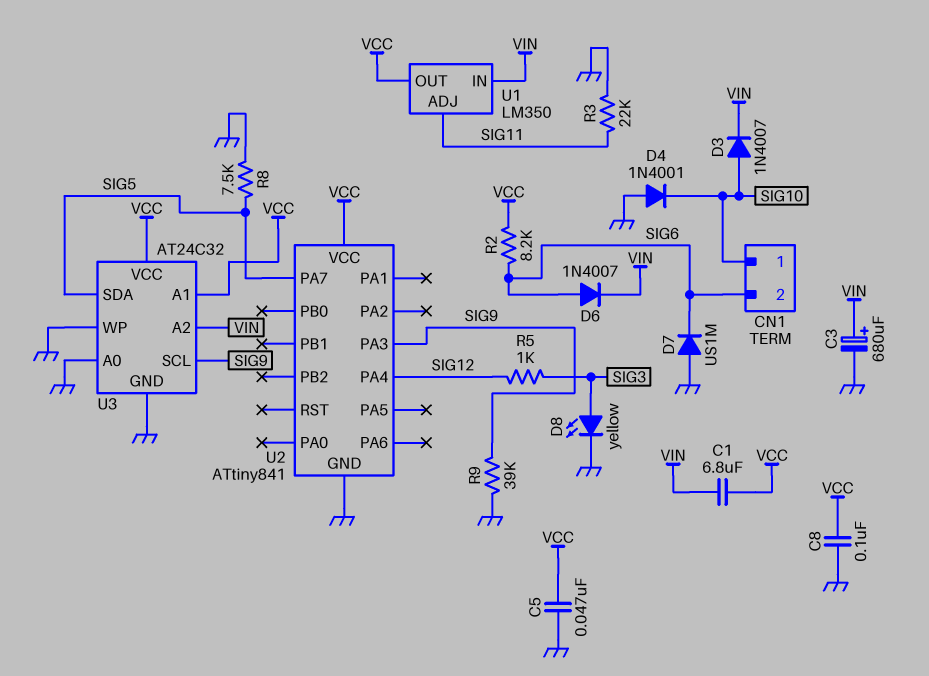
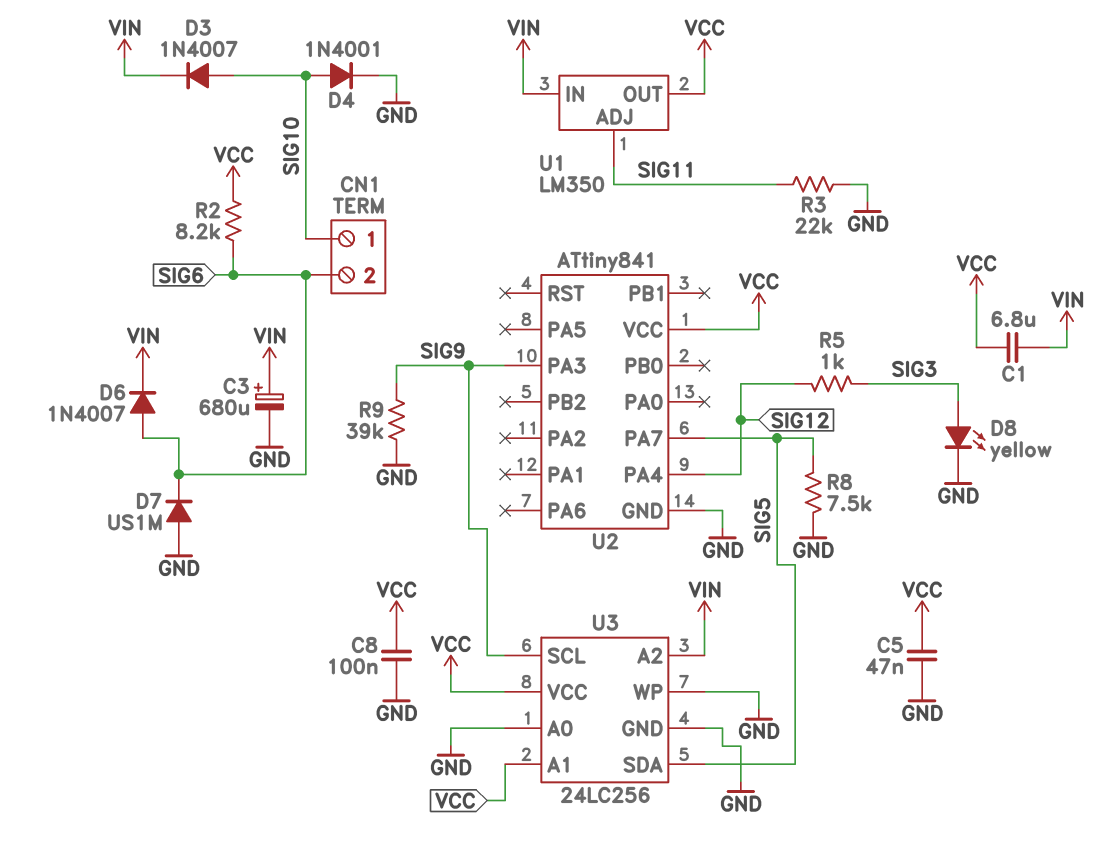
D4: diode 1N4001 (A GND, K SIG10) -> diode 1N4001 (A SIG10, K GND)
U3: AT24C32 -> 24LC256

